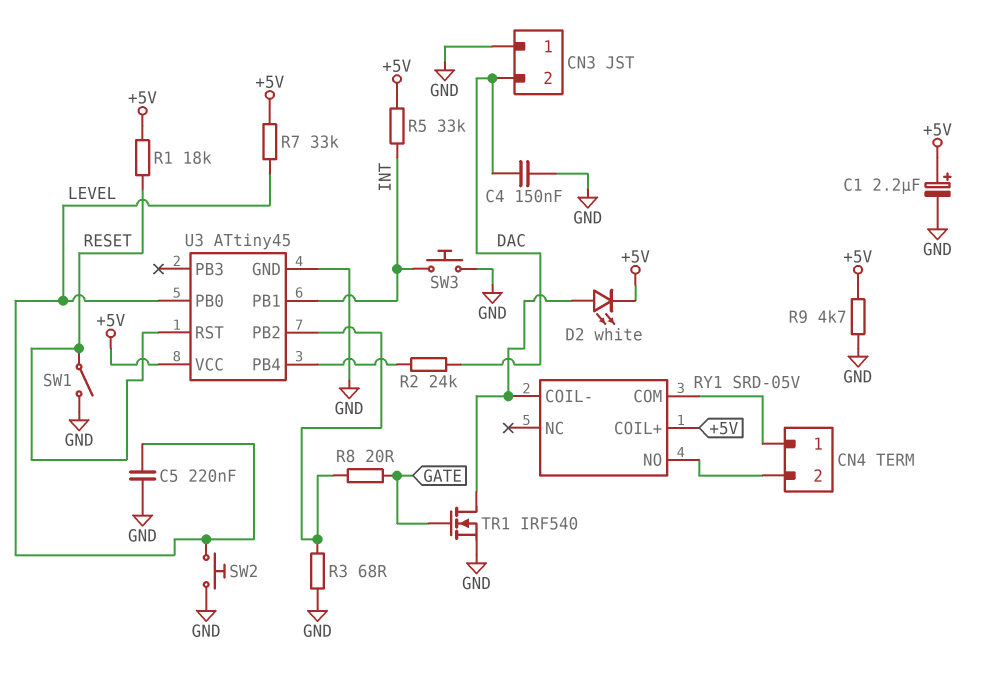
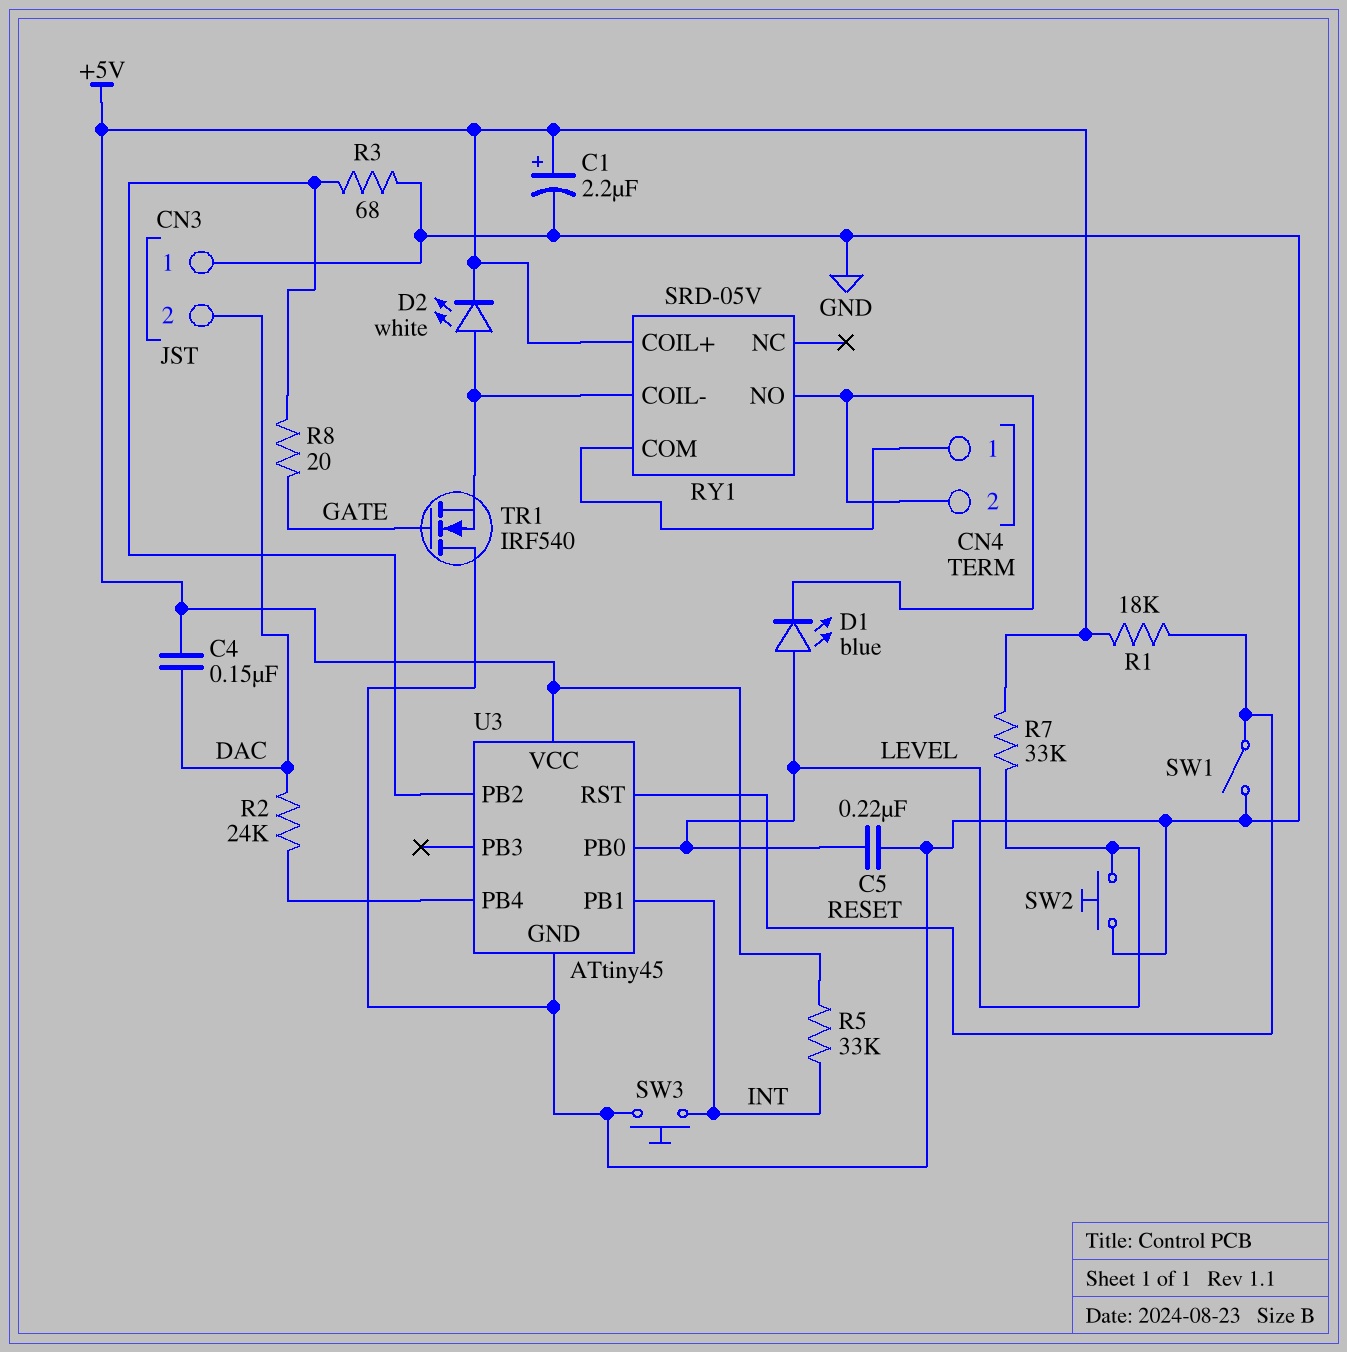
C4: 150nF (DAC, GND) -> 150nF (+5V, DAC)
D1: none -> LED blue (A LEVEL, K CN4/2)
R9: 4.7k (+5V, GND) -> none
TR1: NMOS IRF540 (G GATE, D RY1/COIL-, S GND) -> NMOS IRF540 (G GATE, D GND, S RY1/COIL-)

